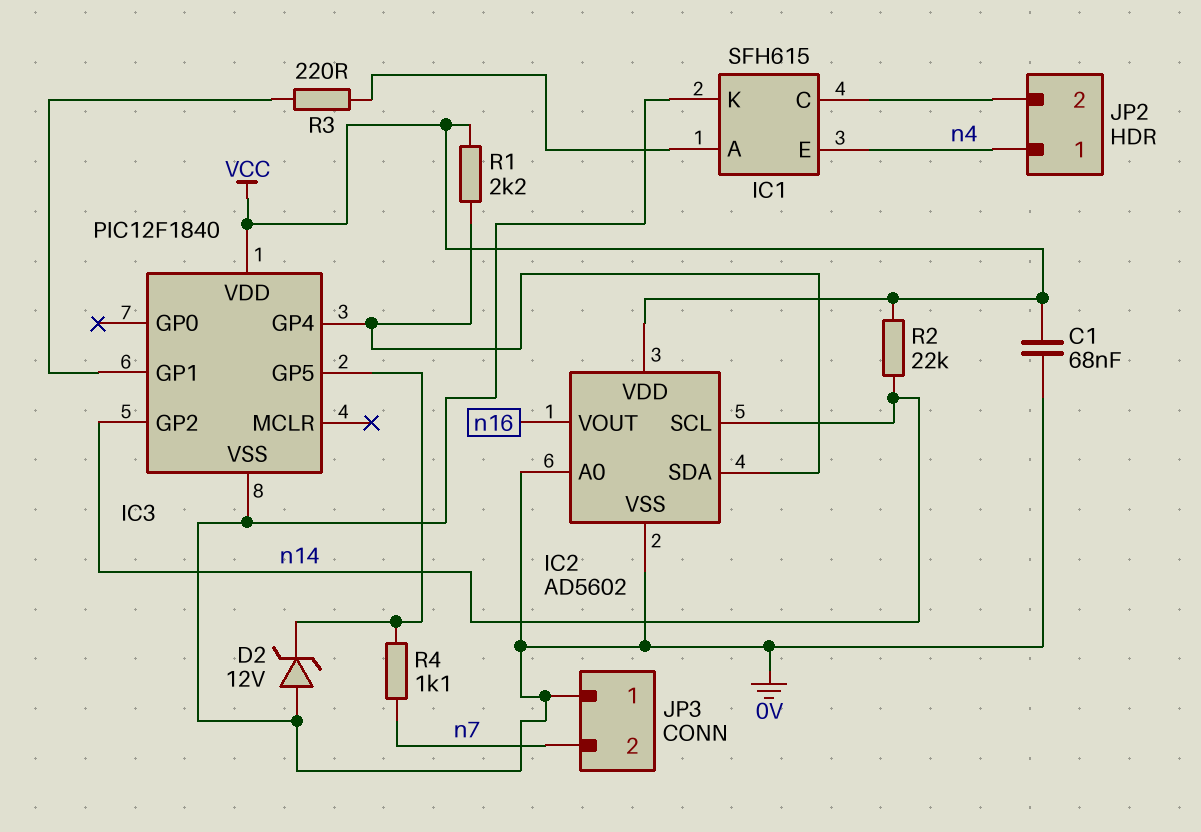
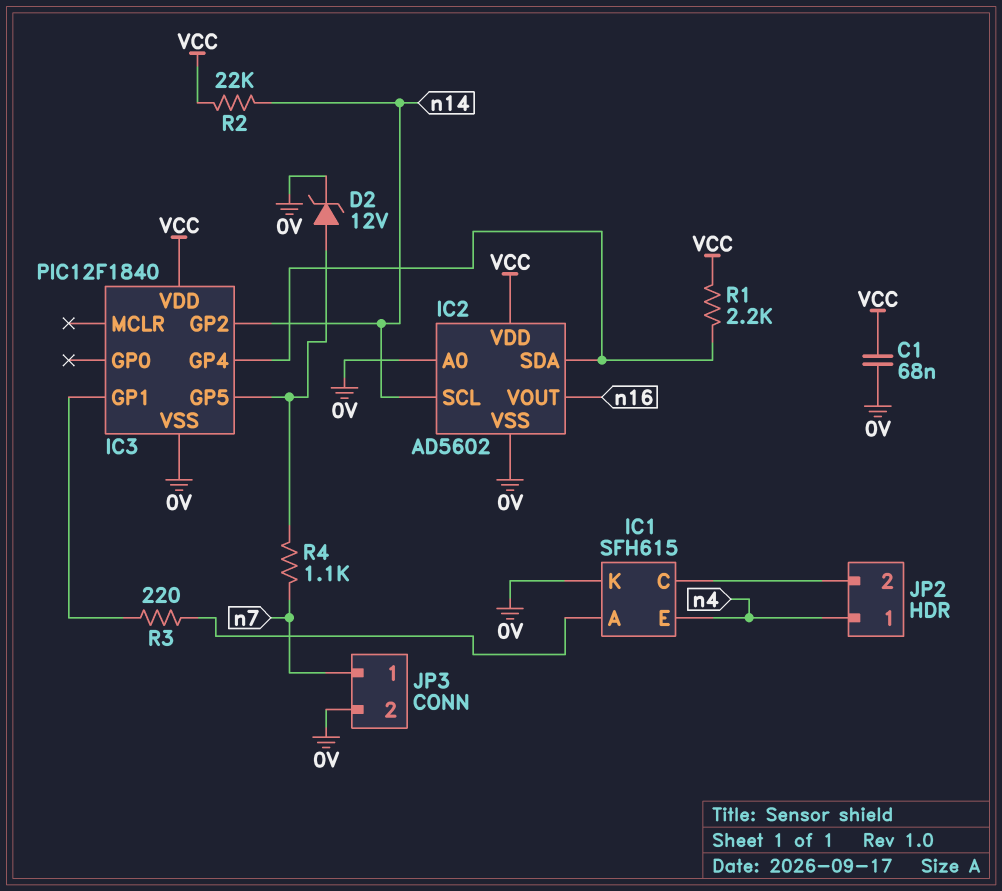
D2: zener 12V (A 0V, K IC3/GP5) -> zener 12V (A IC3/GP5, K 0V)
JP3 pin 1: 0V -> n7
JP3 pin 2: n7 -> 0V

